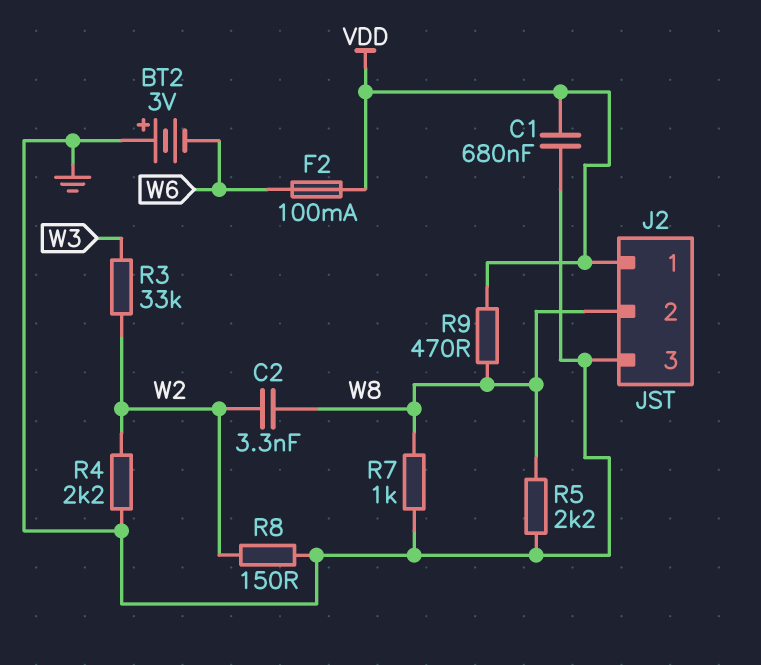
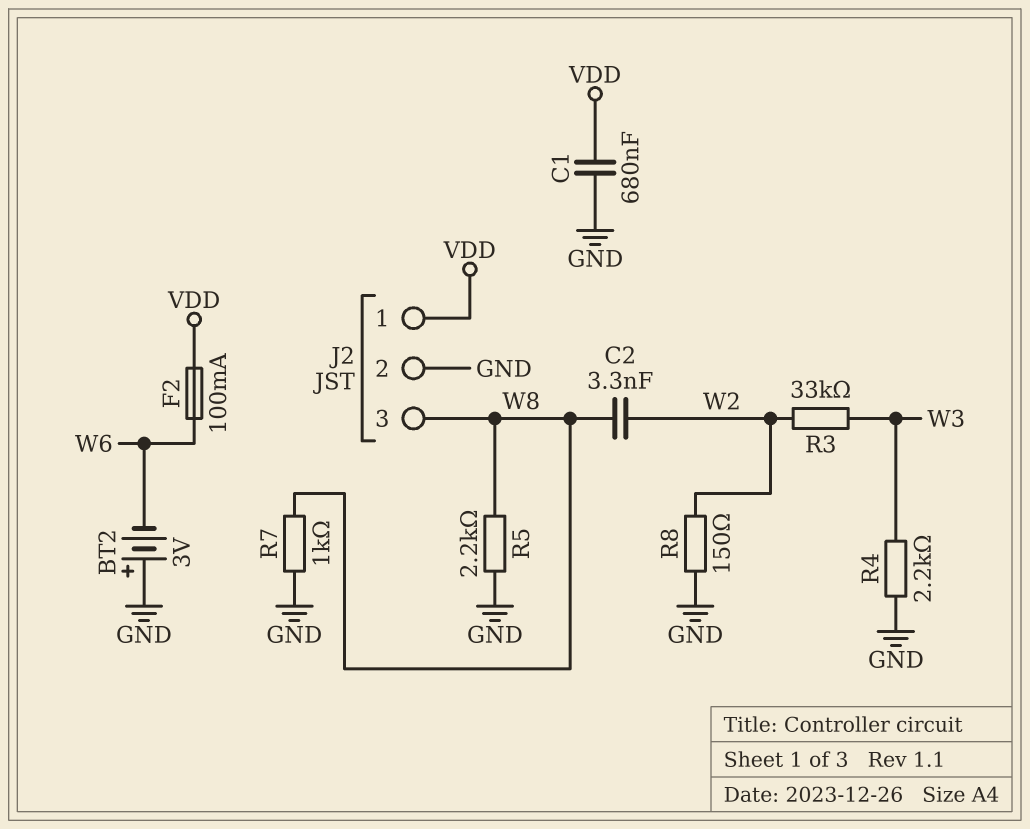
J2 pin 2: W8 -> GND
J2 pin 3: GND -> W8
R4: 2.2k (GND, W2) -> 2.2k (GND, W3)
R9: 470 (VDD, W8) -> none

